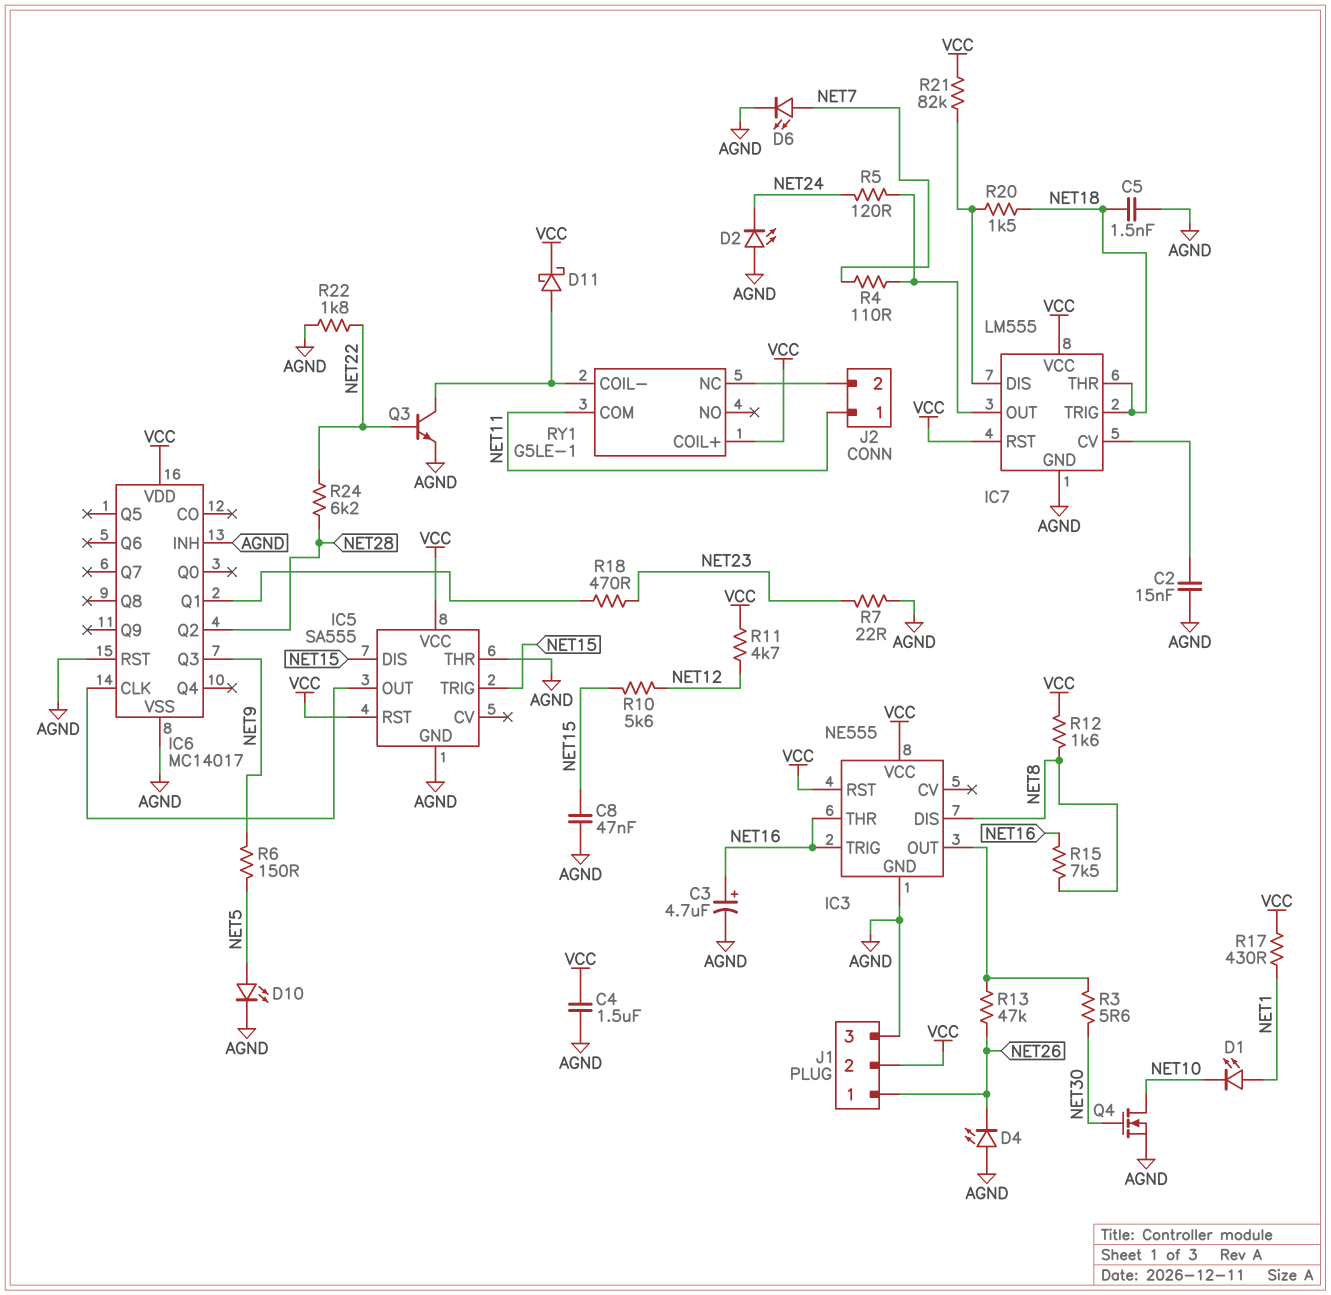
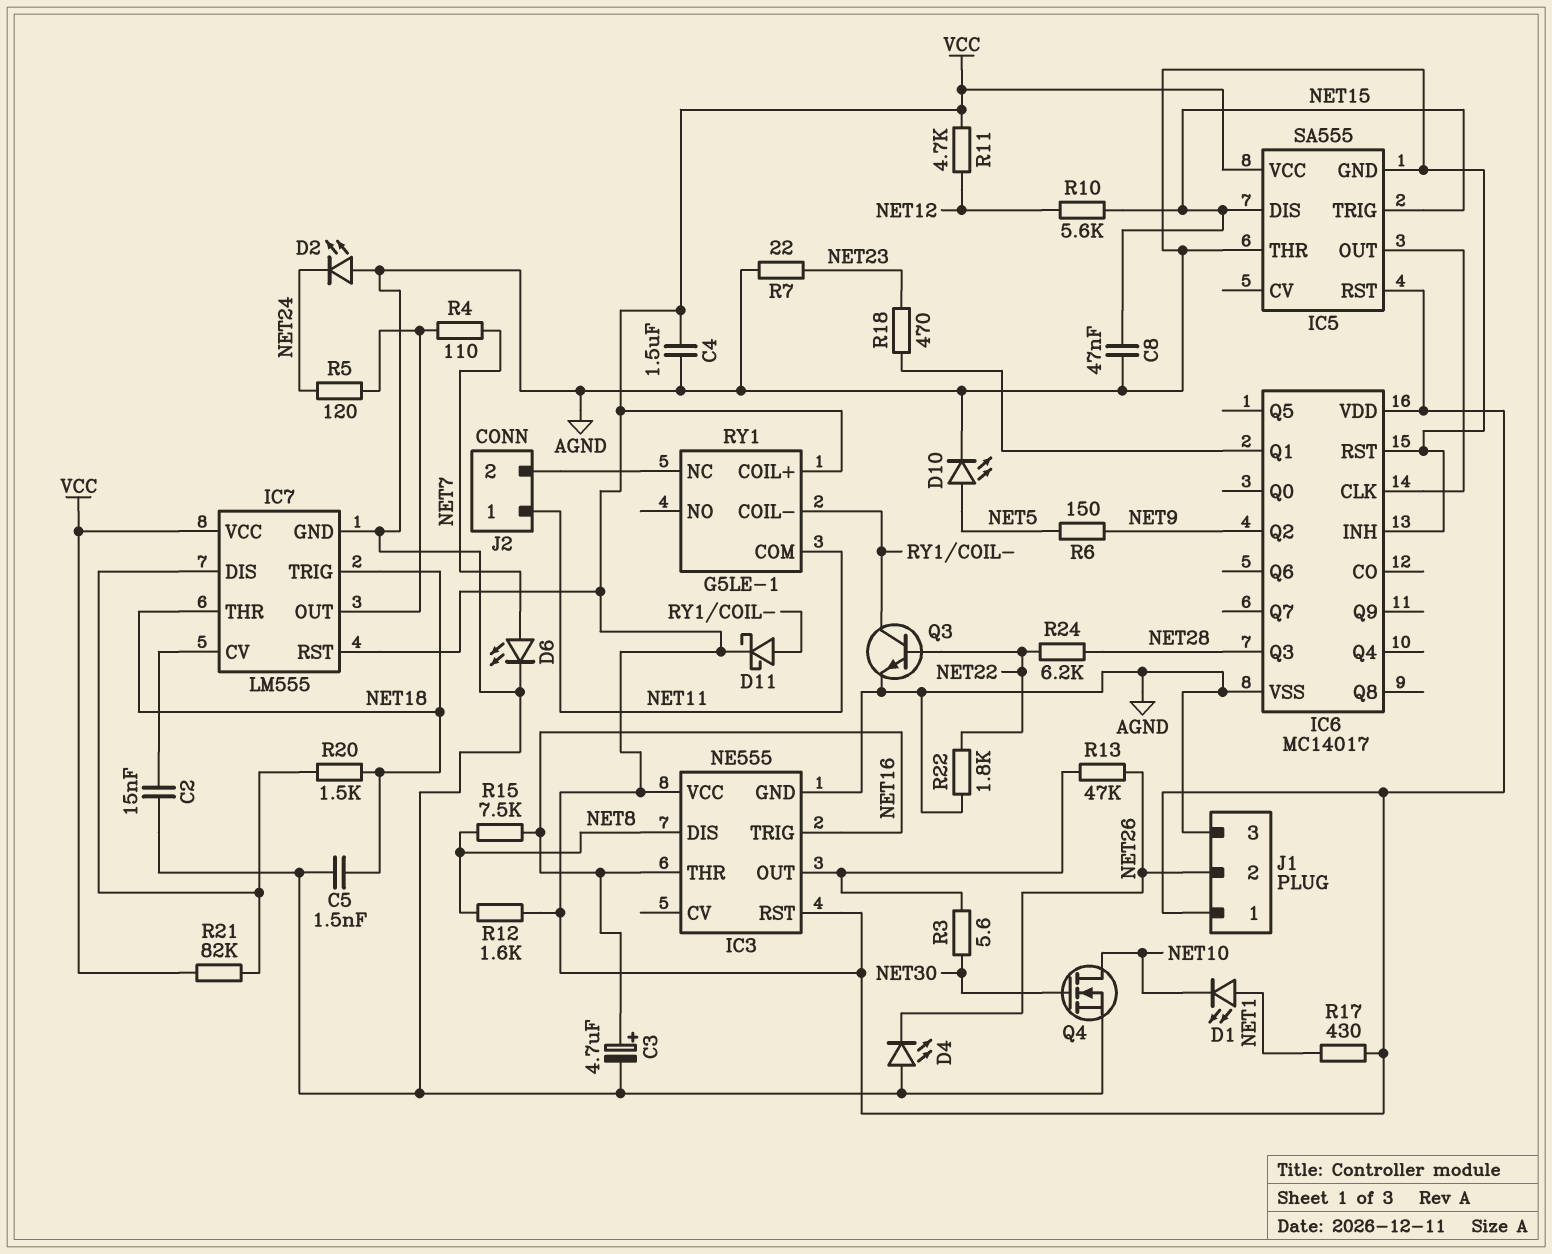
IC6 pin Q2: NET28 -> NET9
IC6 pin Q3: NET9 -> NET28
J1 pin 1: NET26 -> VCC
J1 pin 2: VCC -> NET26

